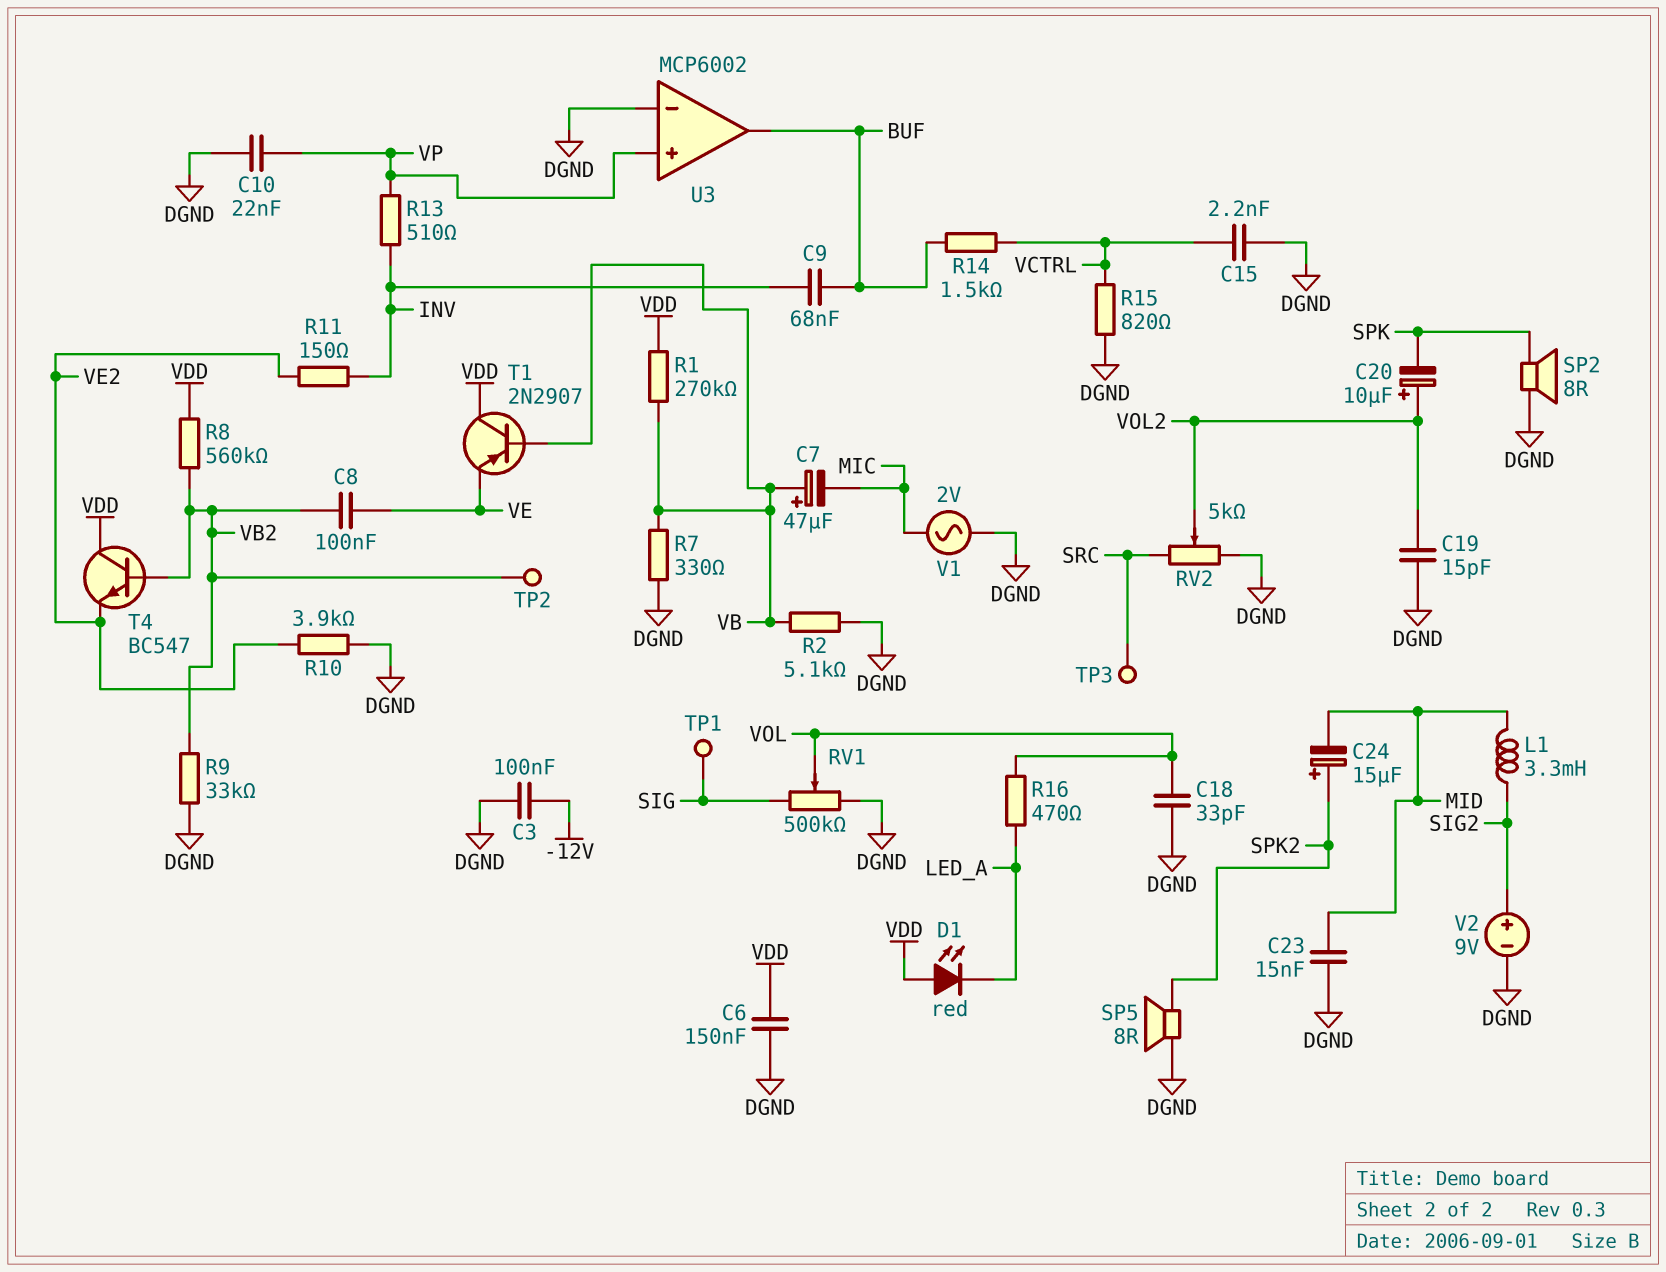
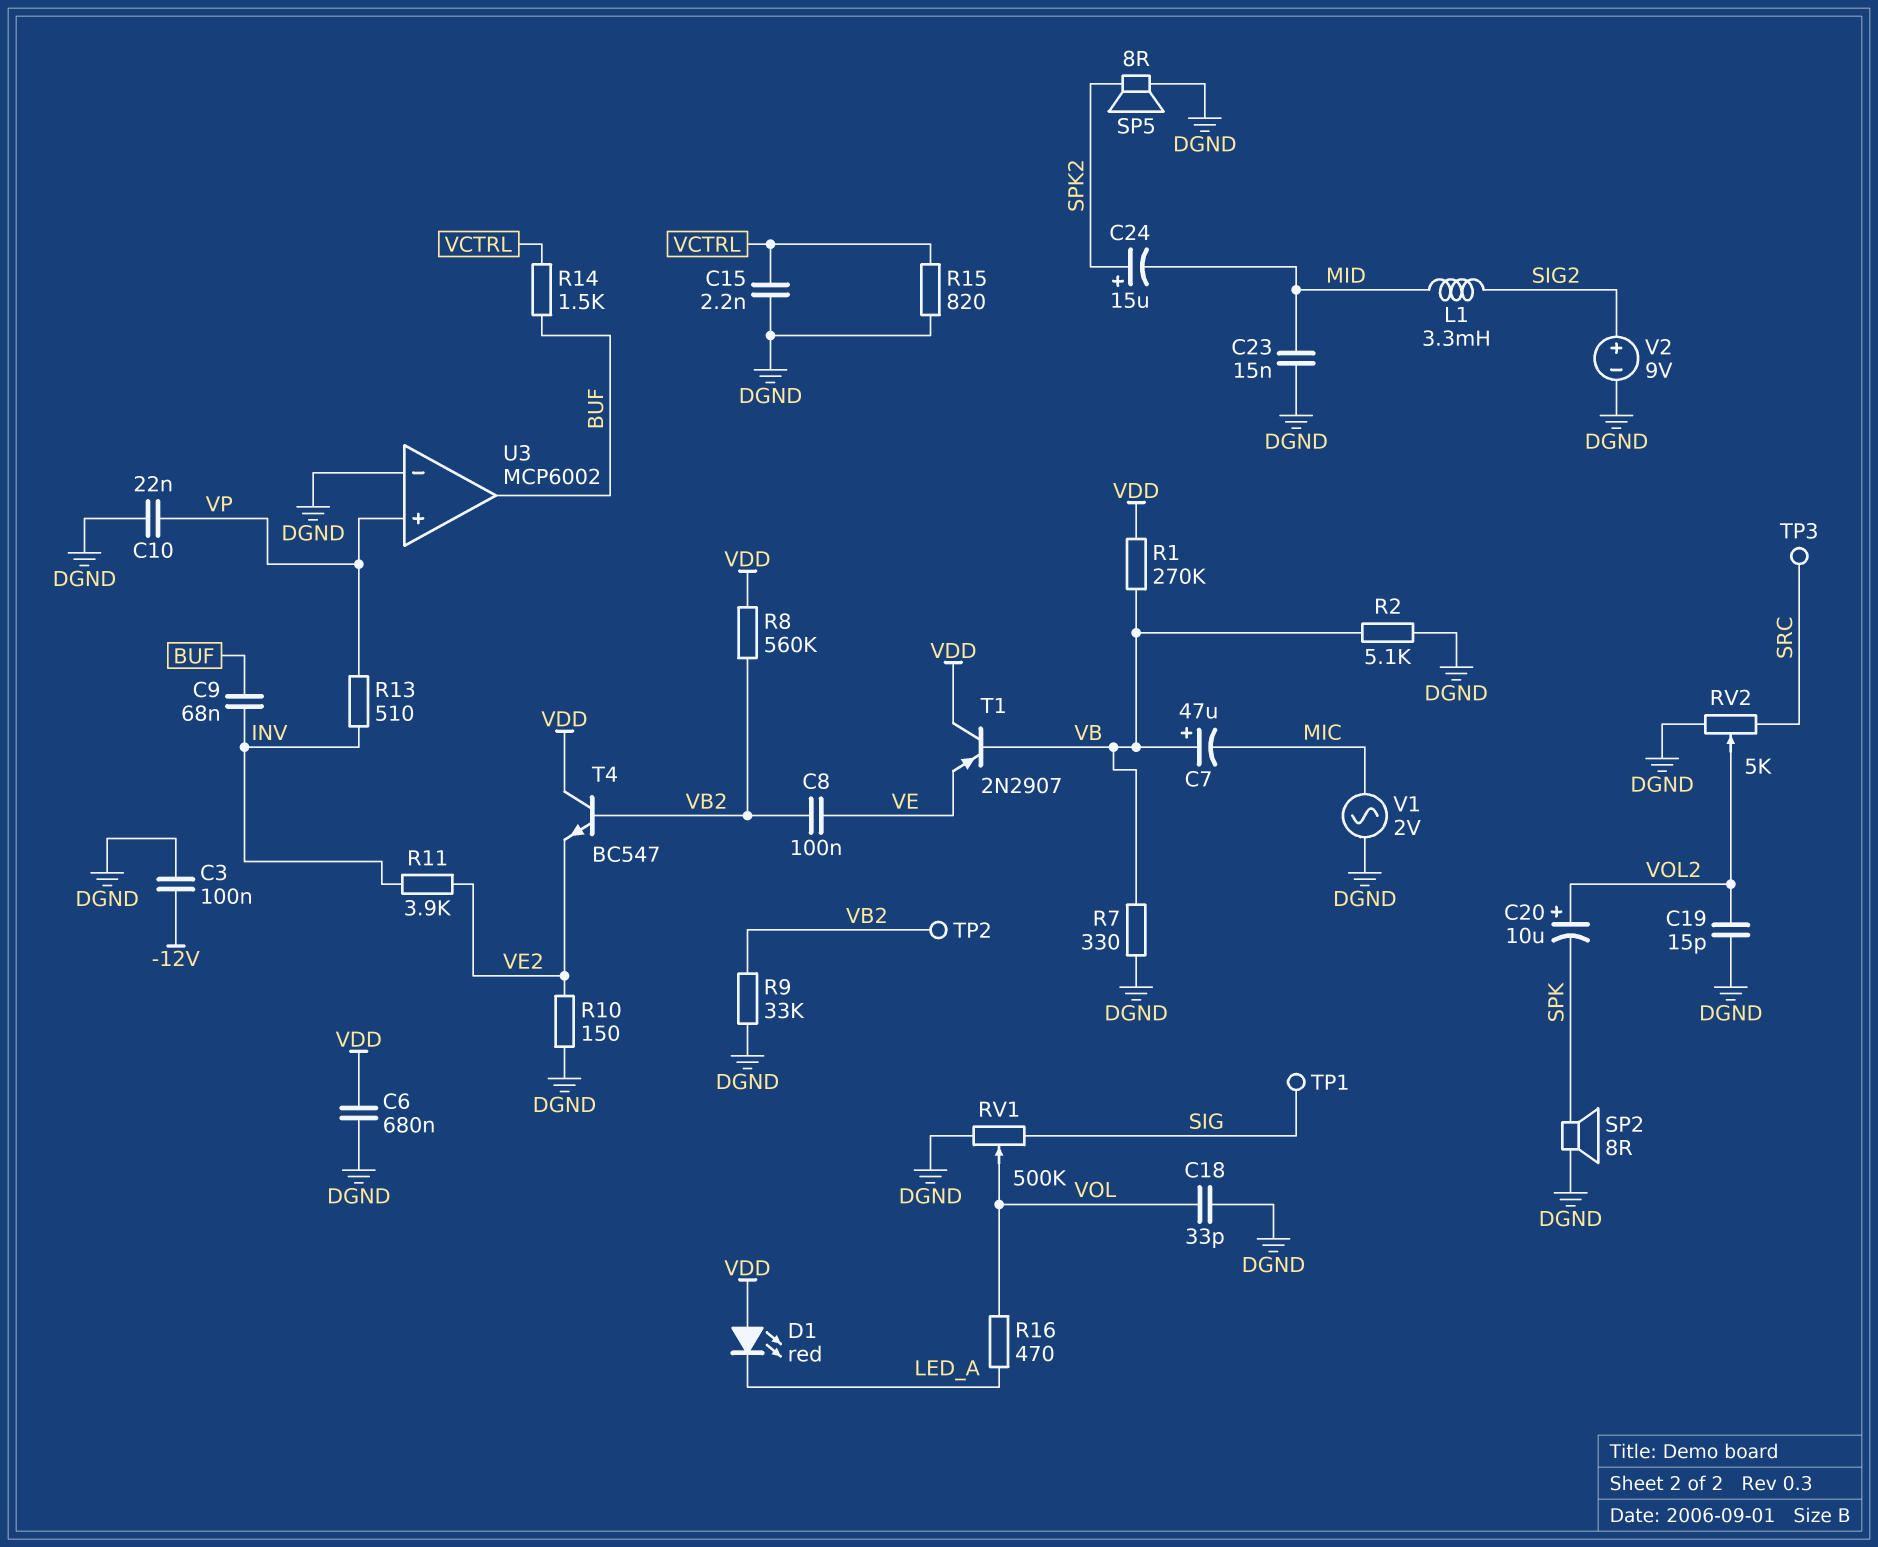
C6: 150nF (DGND, VDD) -> 680nF (DGND, VDD)
R10: 3.9k (DGND, VE2) -> 150 (DGND, VE2)
R11: 150 (INV, VE2) -> 3.9k (INV, VE2)

